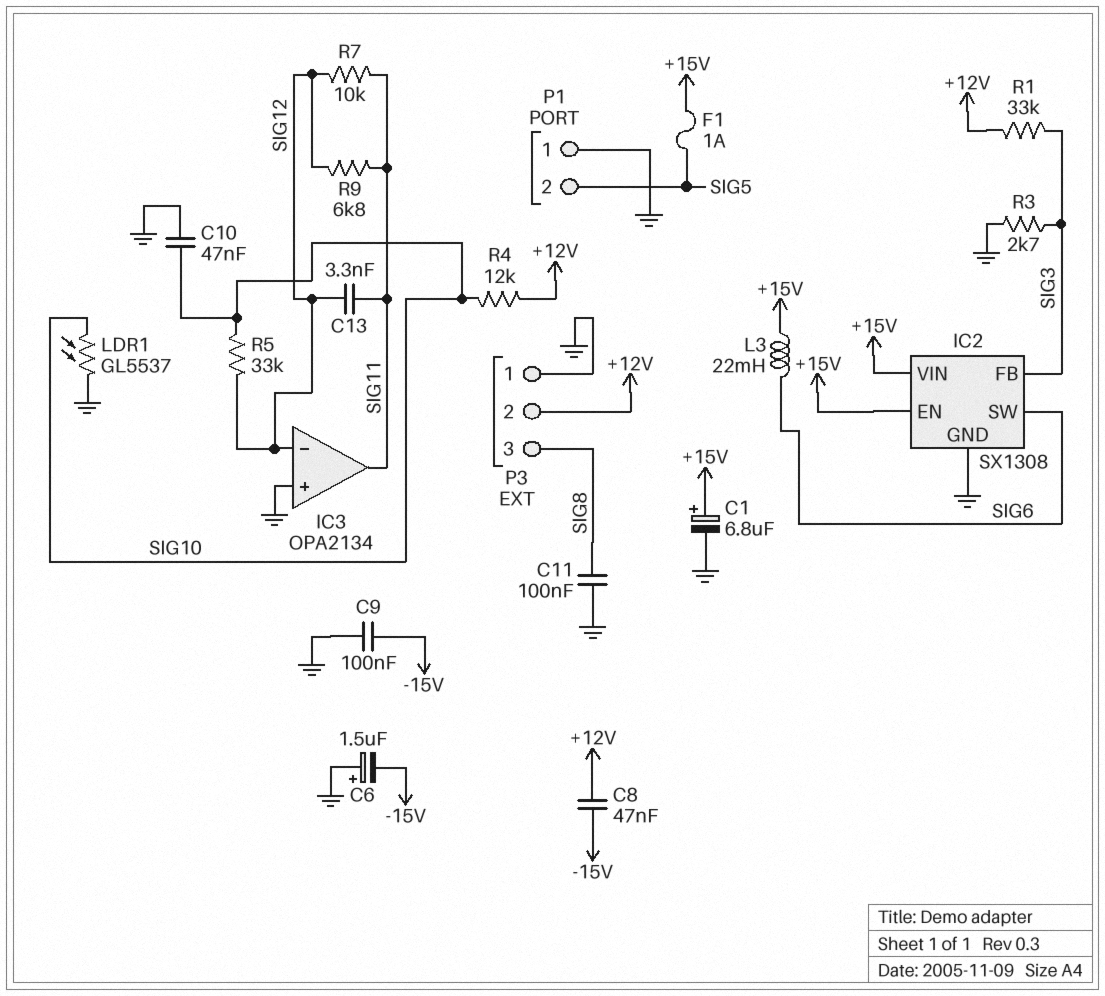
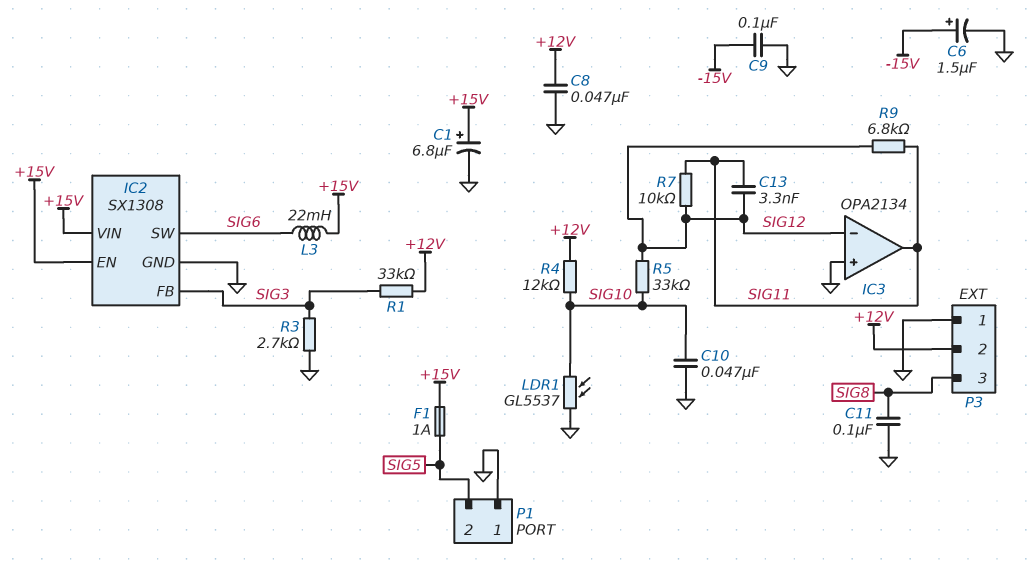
C6: 1.5uF (plus GND, minus -15V) -> 1.5uF (plus -15V, minus GND)
C8: 47nF (+12V, -15V) -> 47nF (+12V, GND)

